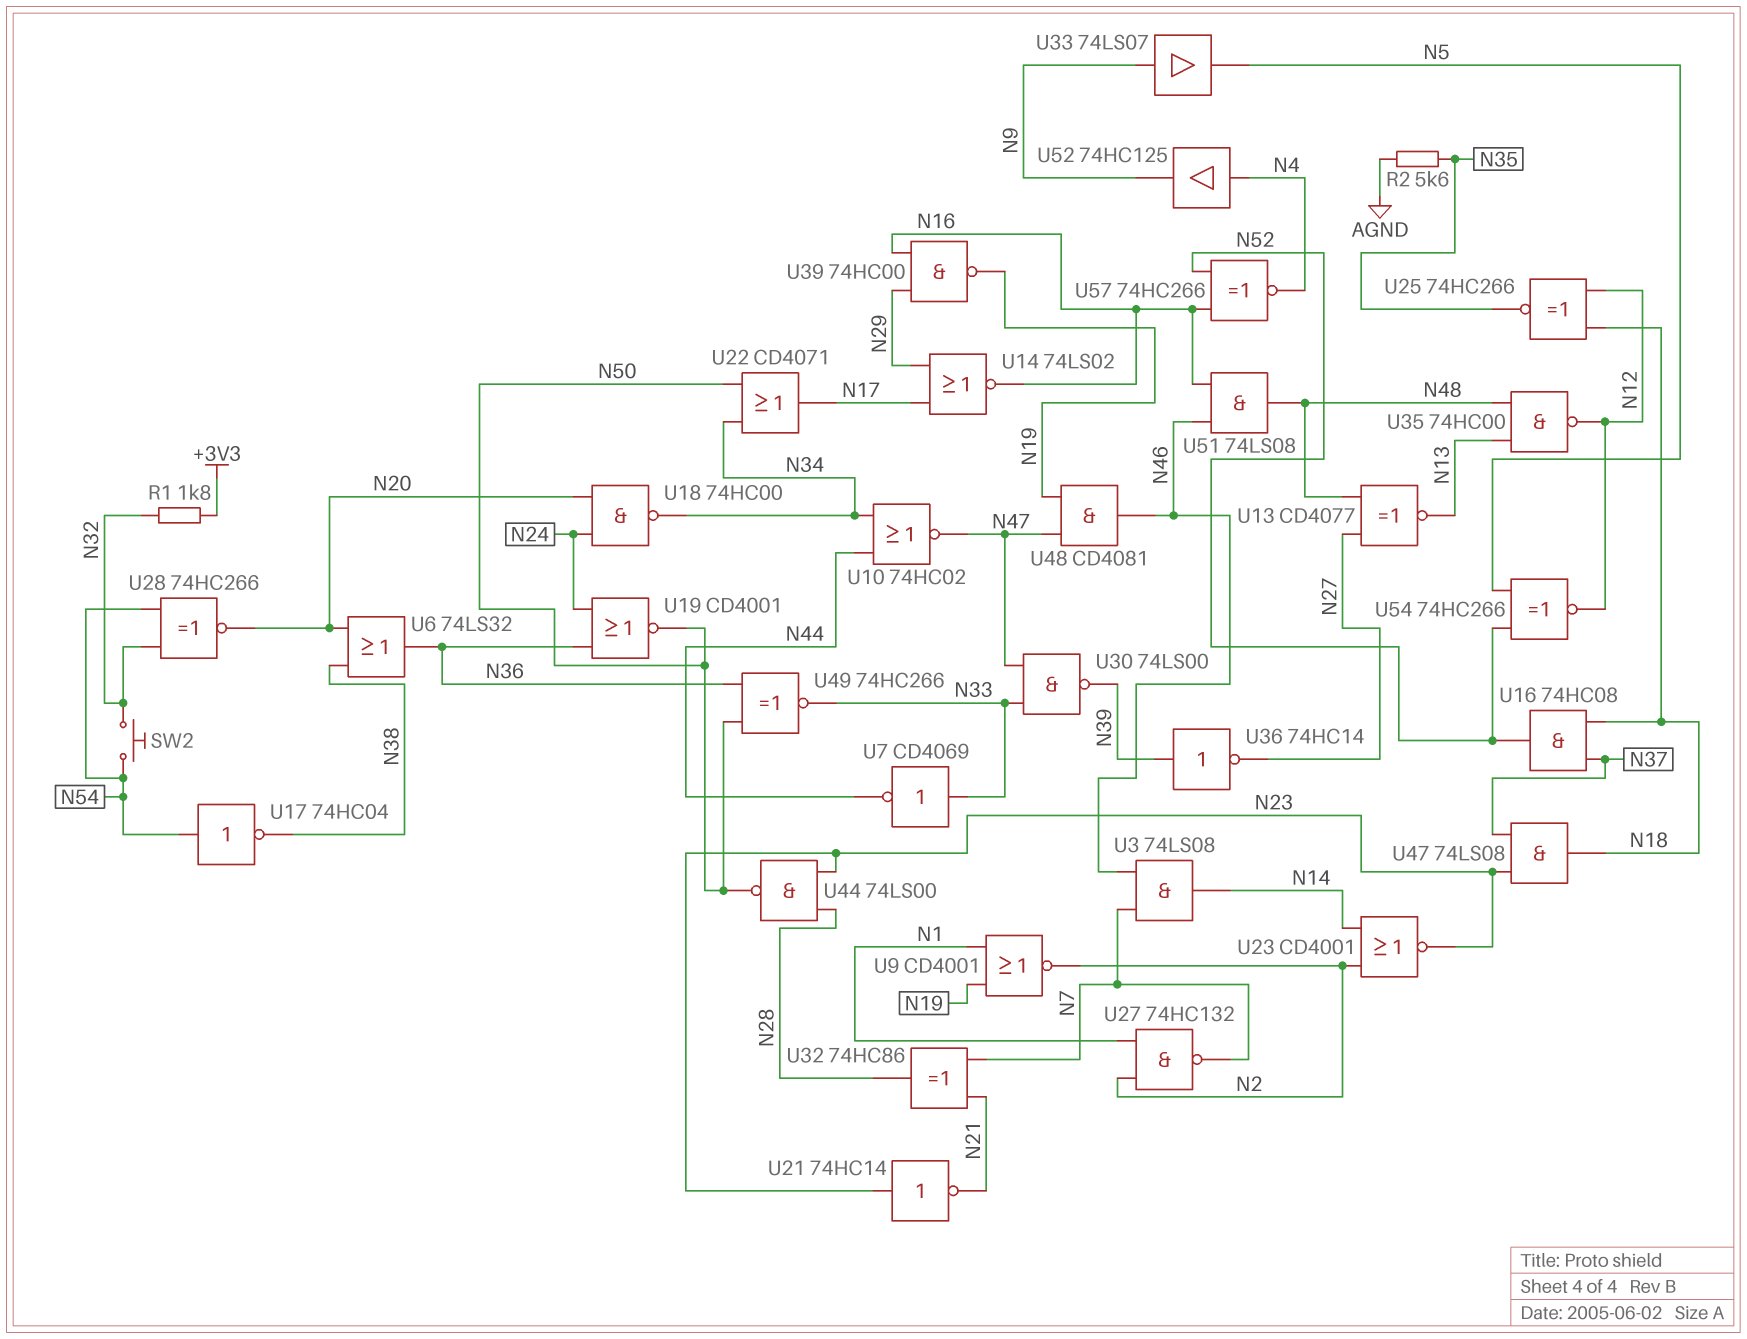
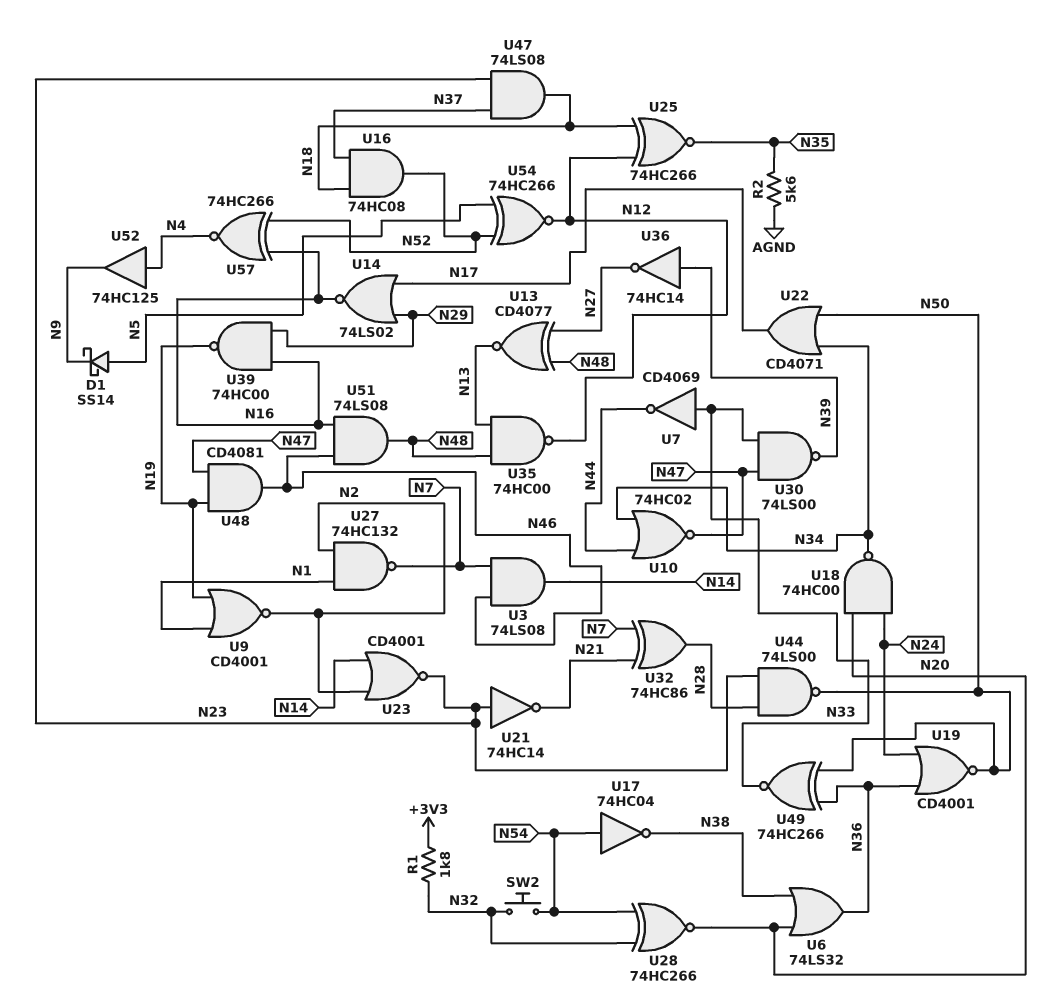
D1: none -> schottky SS14 (A N5, K N9)
U33: buffer 74LS07 (in N9, out N5) -> none

